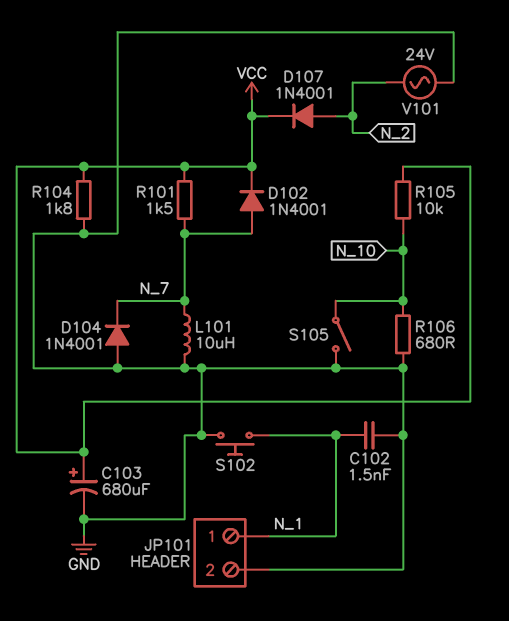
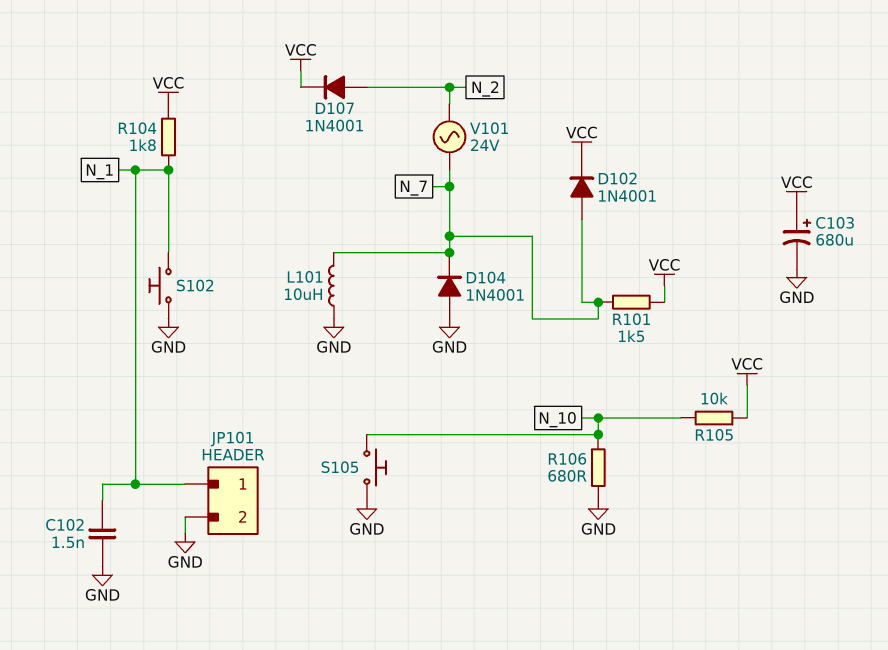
R104: 1.8k (GND, VCC) -> 1.8k (N_1, VCC)
S105: switch (GND, N_10) -> button (GND, N_10)
V101: AC 24V (GND, N_2) -> AC 24V (N_2, N_7)

